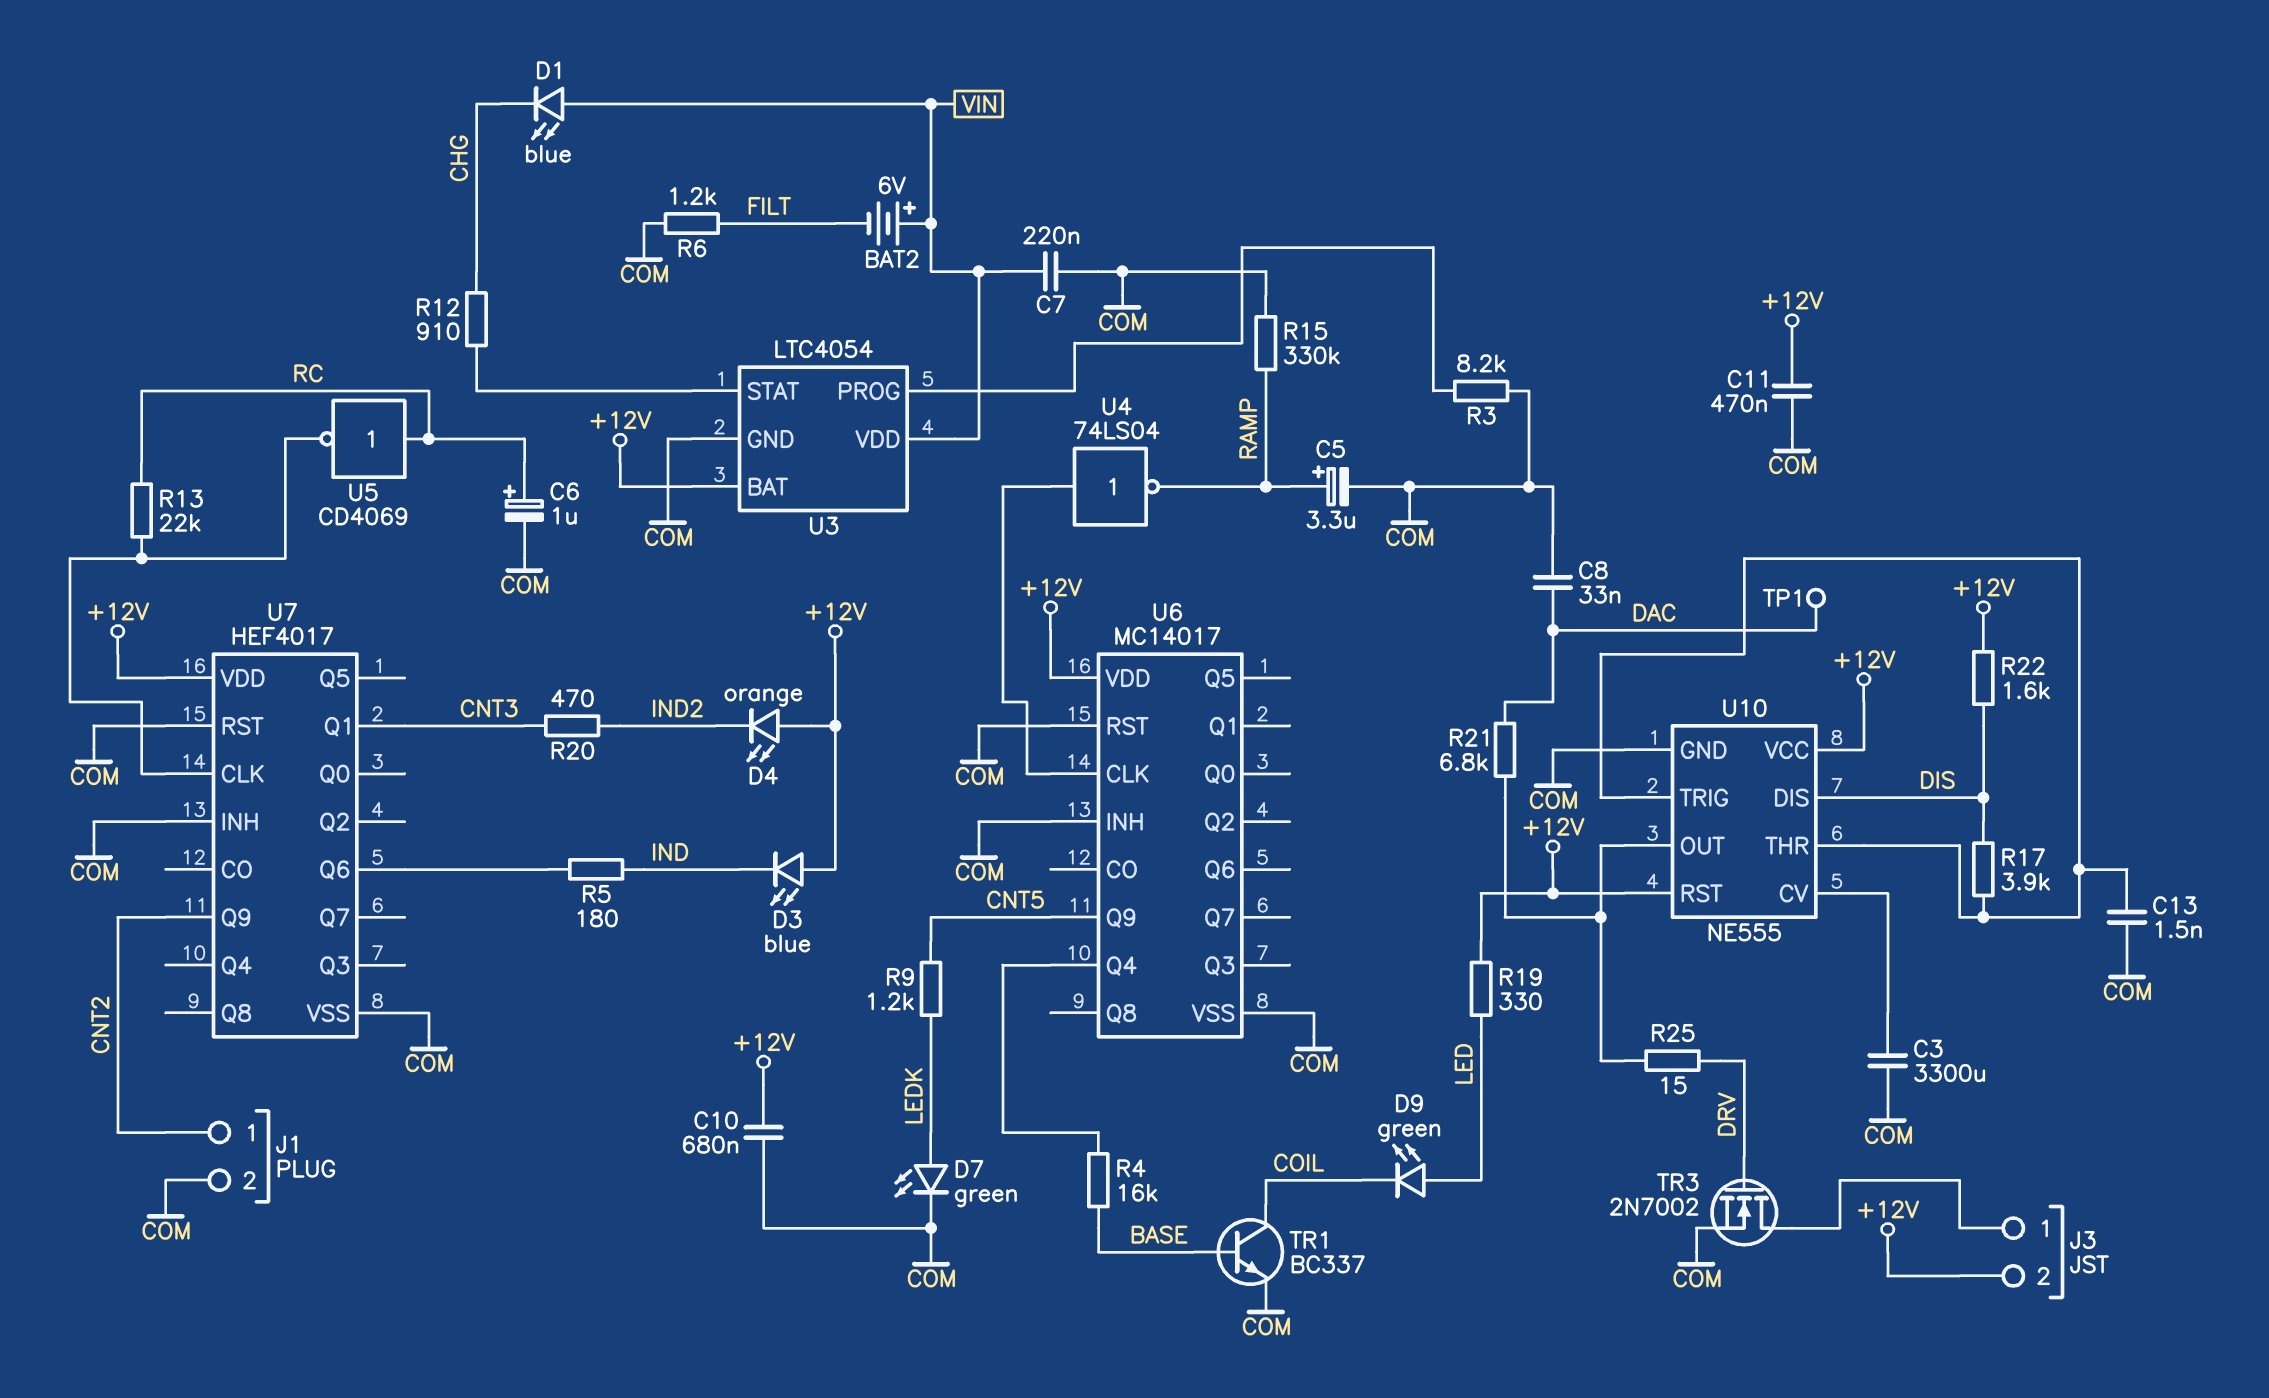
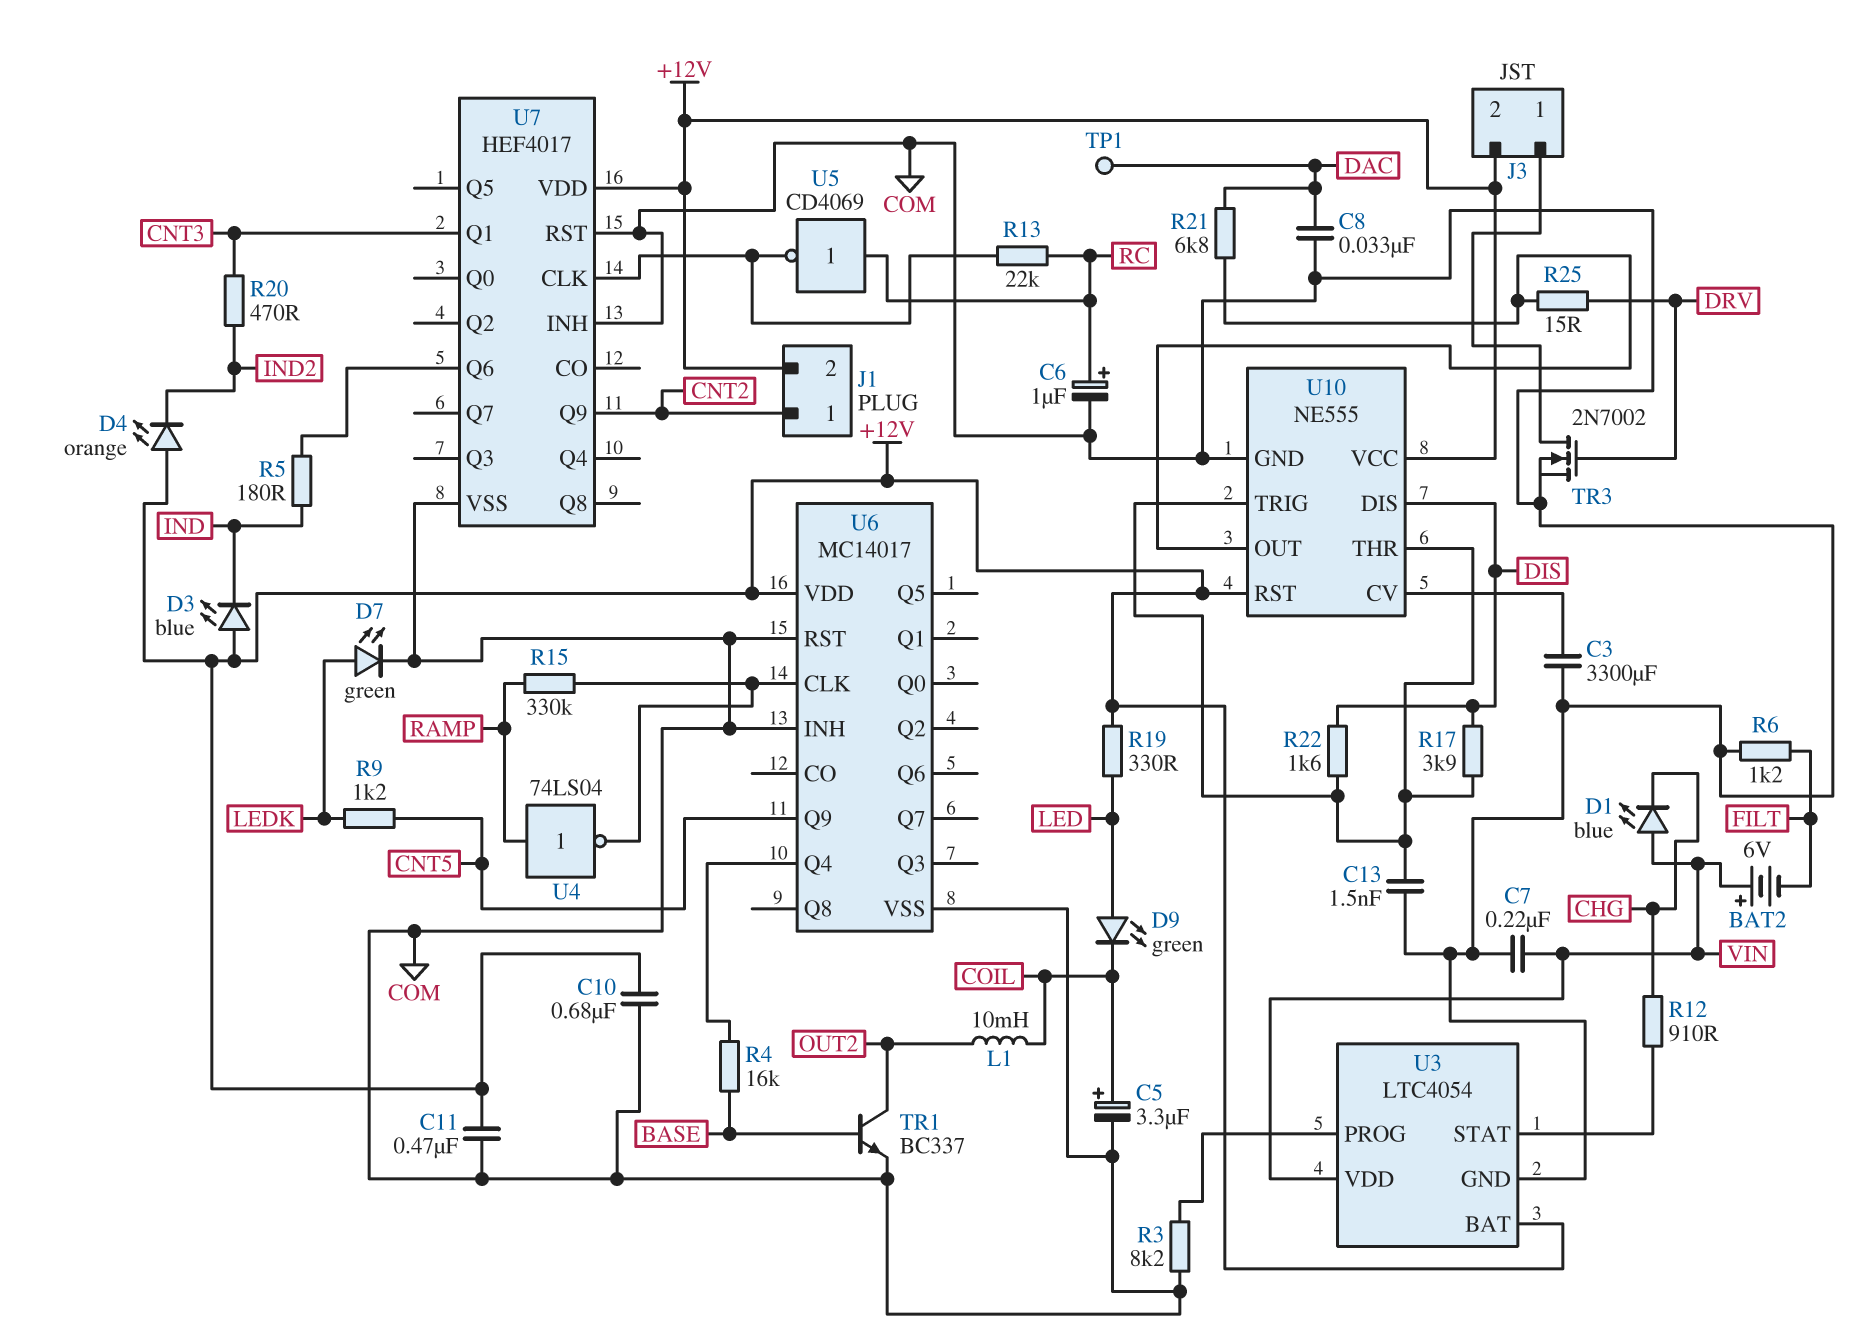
C5: 3.3uF (plus RAMP, minus COM) -> 3.3uF (plus COIL, minus COM)
J1 pin 2: COM -> +12V
L1: none -> 10mH (COIL, OUT2)
R15: 330k (COM, RAMP) -> 330k (RAMP, U6/CLK)
R22: 1.6k (+12V, DIS) -> 1.6k (DIS, U10/THR)
TR1: NPN BC337 (B BASE, C COIL, E COM) -> NPN BC337 (B BASE, C OUT2, E COM)
U4: NOT 74LS04 (in U6/CLK, out RAMP) -> NOT 74LS04 (in RAMP, out U6/CLK)

